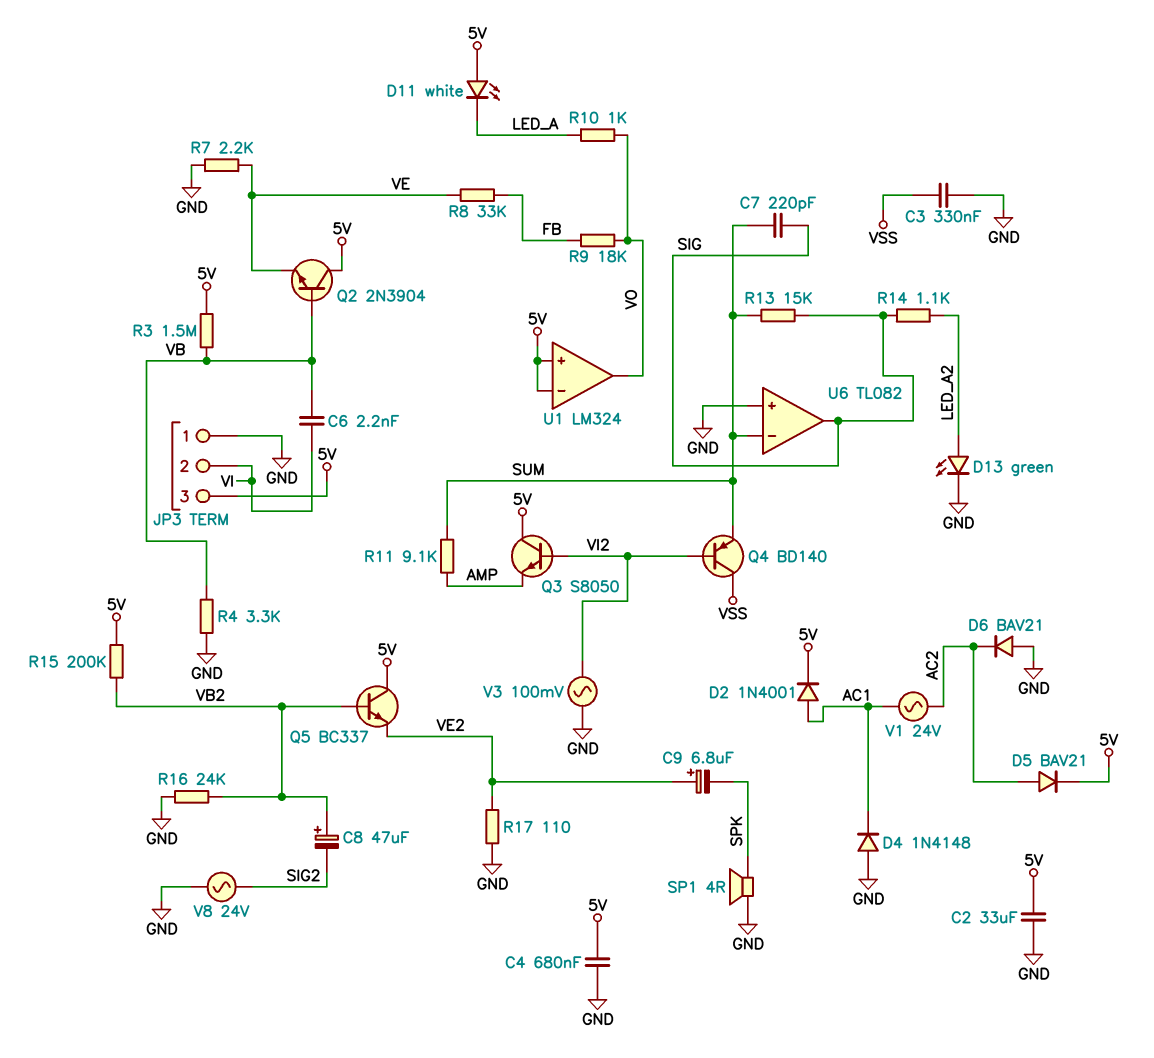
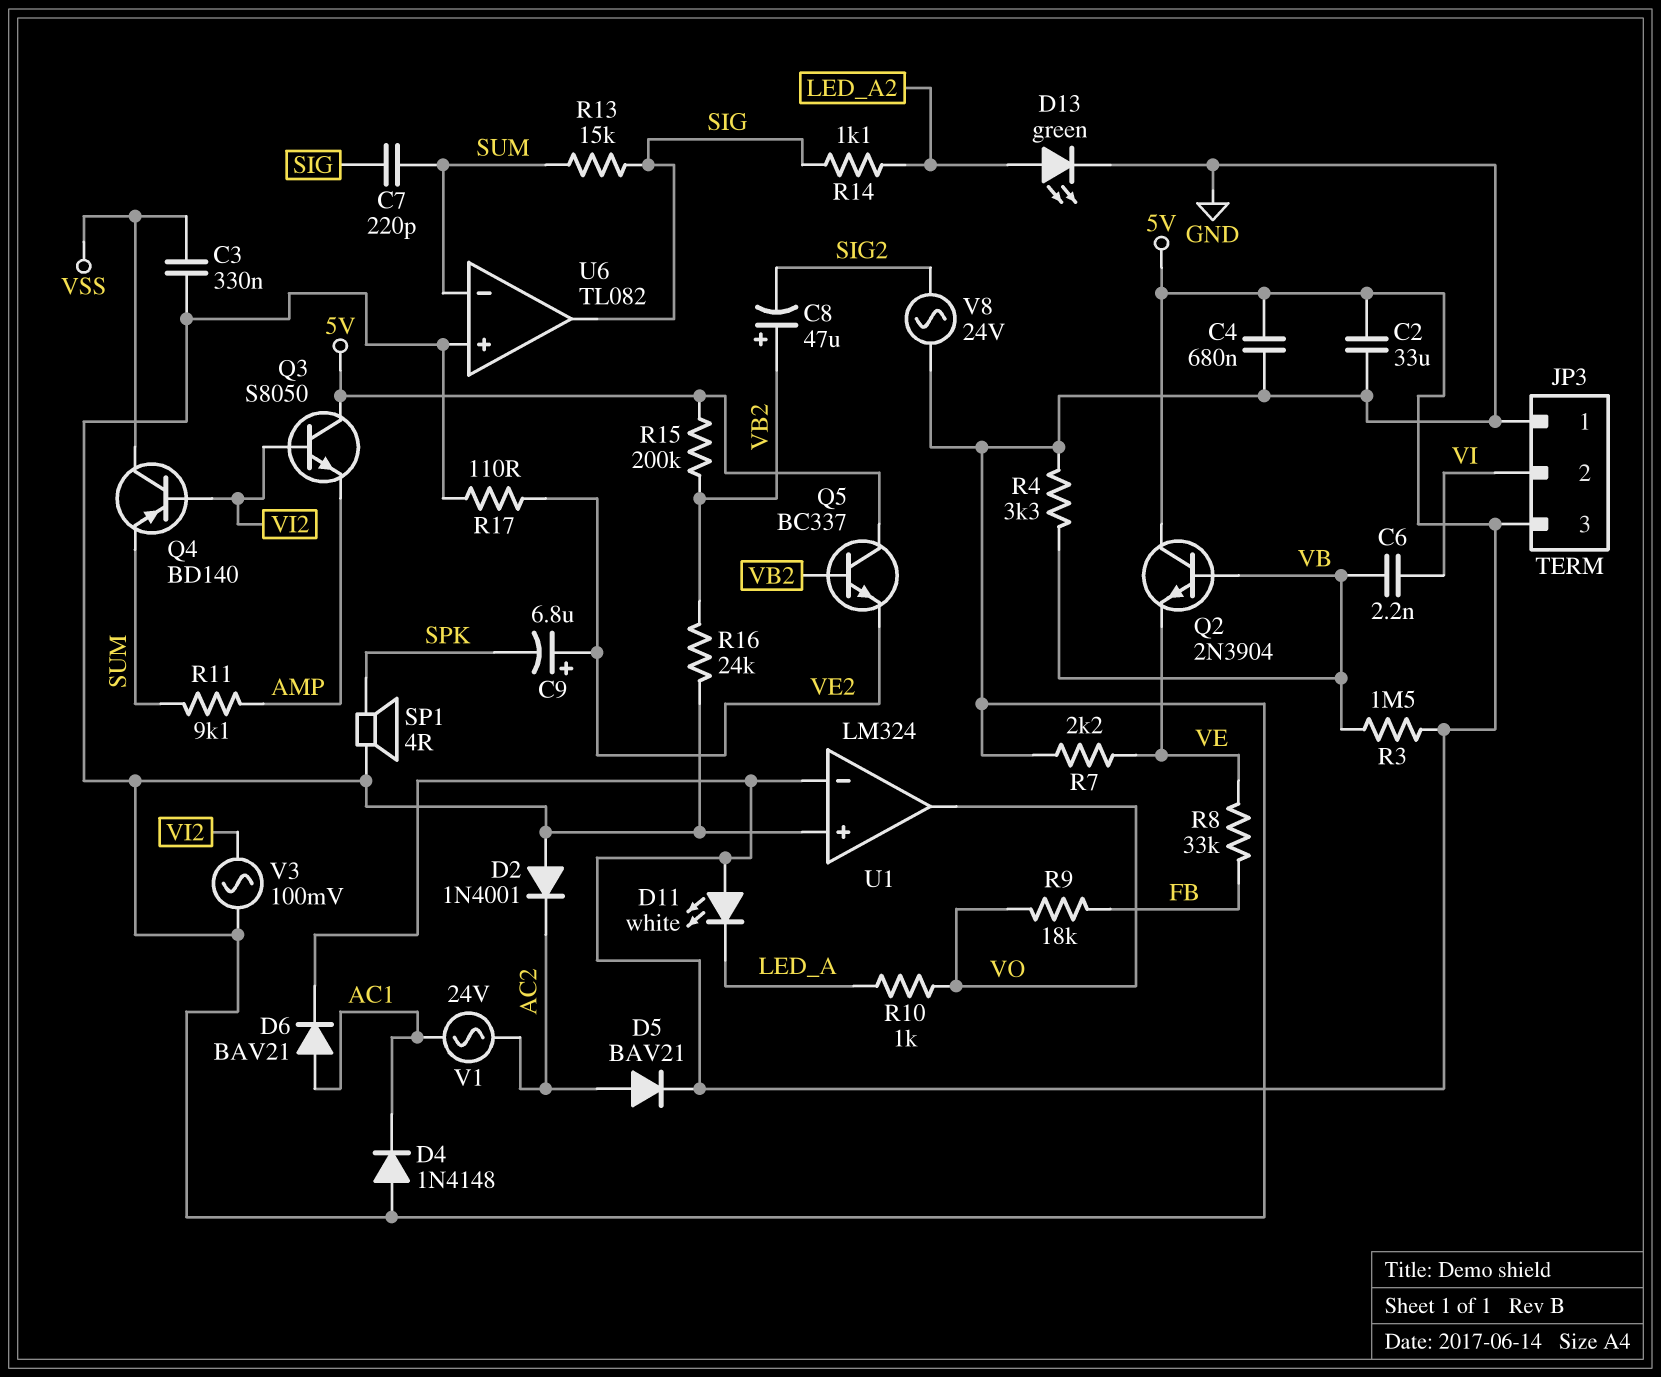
D2: diode 1N4001 (A AC1, K 5V) -> diode 1N4001 (A GND, K AC2)
D6: diode BAV21 (A GND, K AC2) -> diode BAV21 (A AC1, K 5V)
U1 pin in+: 5V -> GND

